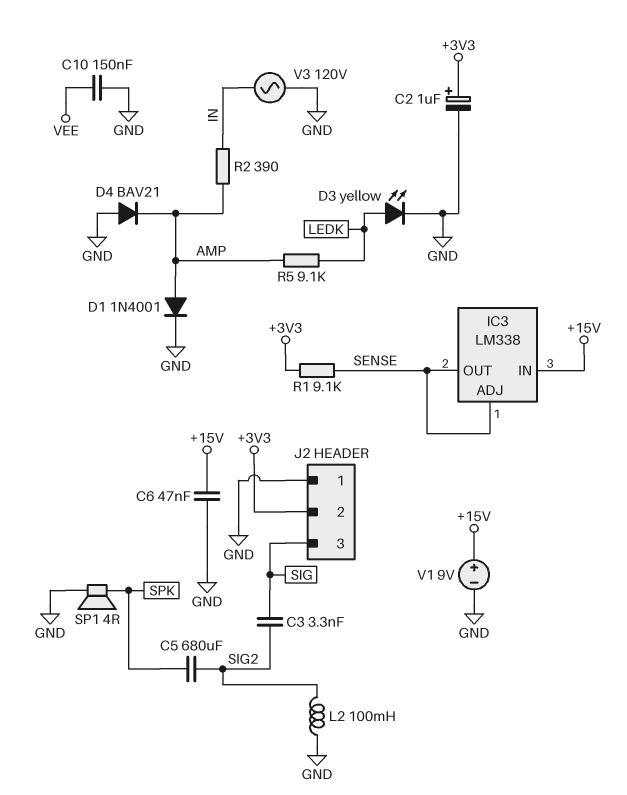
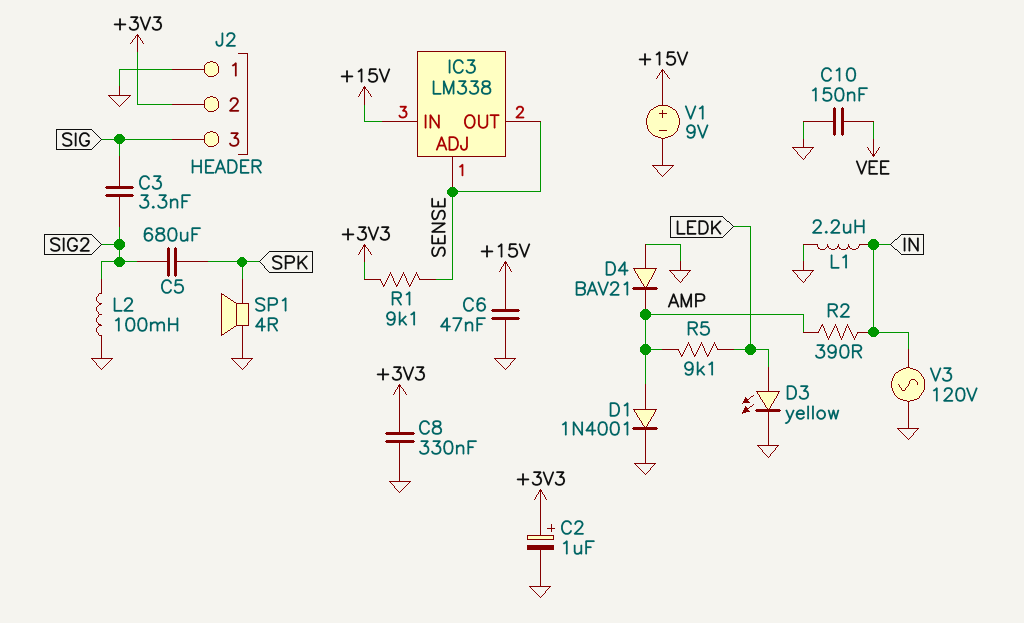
C8: none -> 330nF (+3V3, GND)
L1: none -> 2.2uH (GND, IN)

